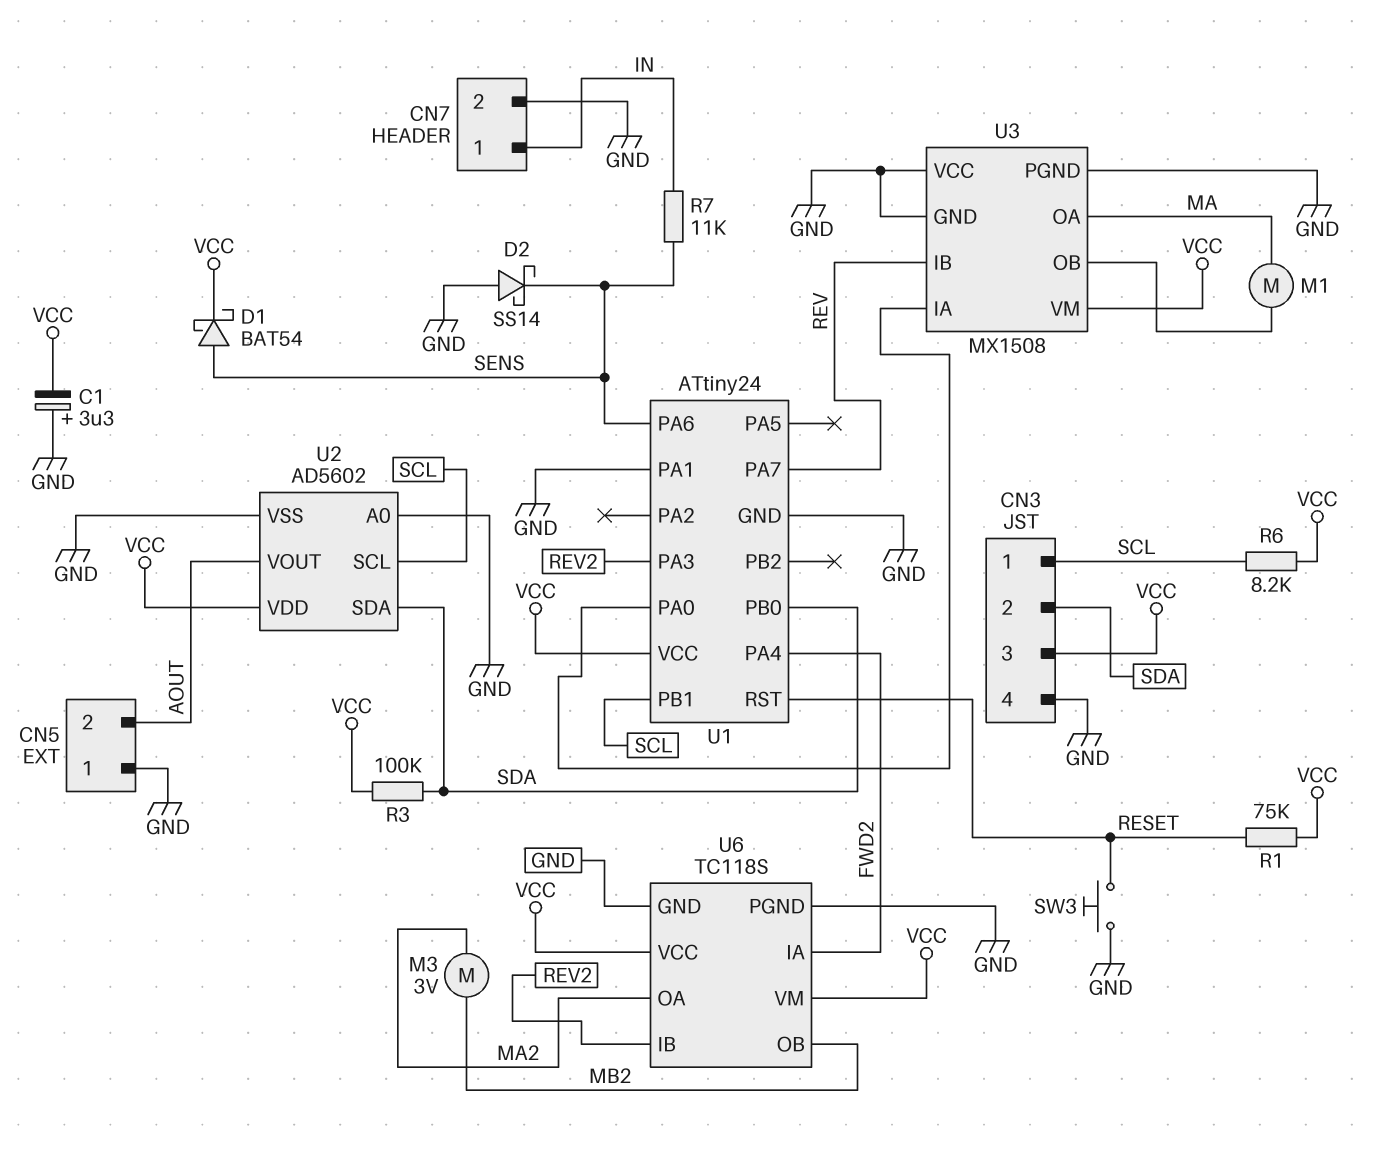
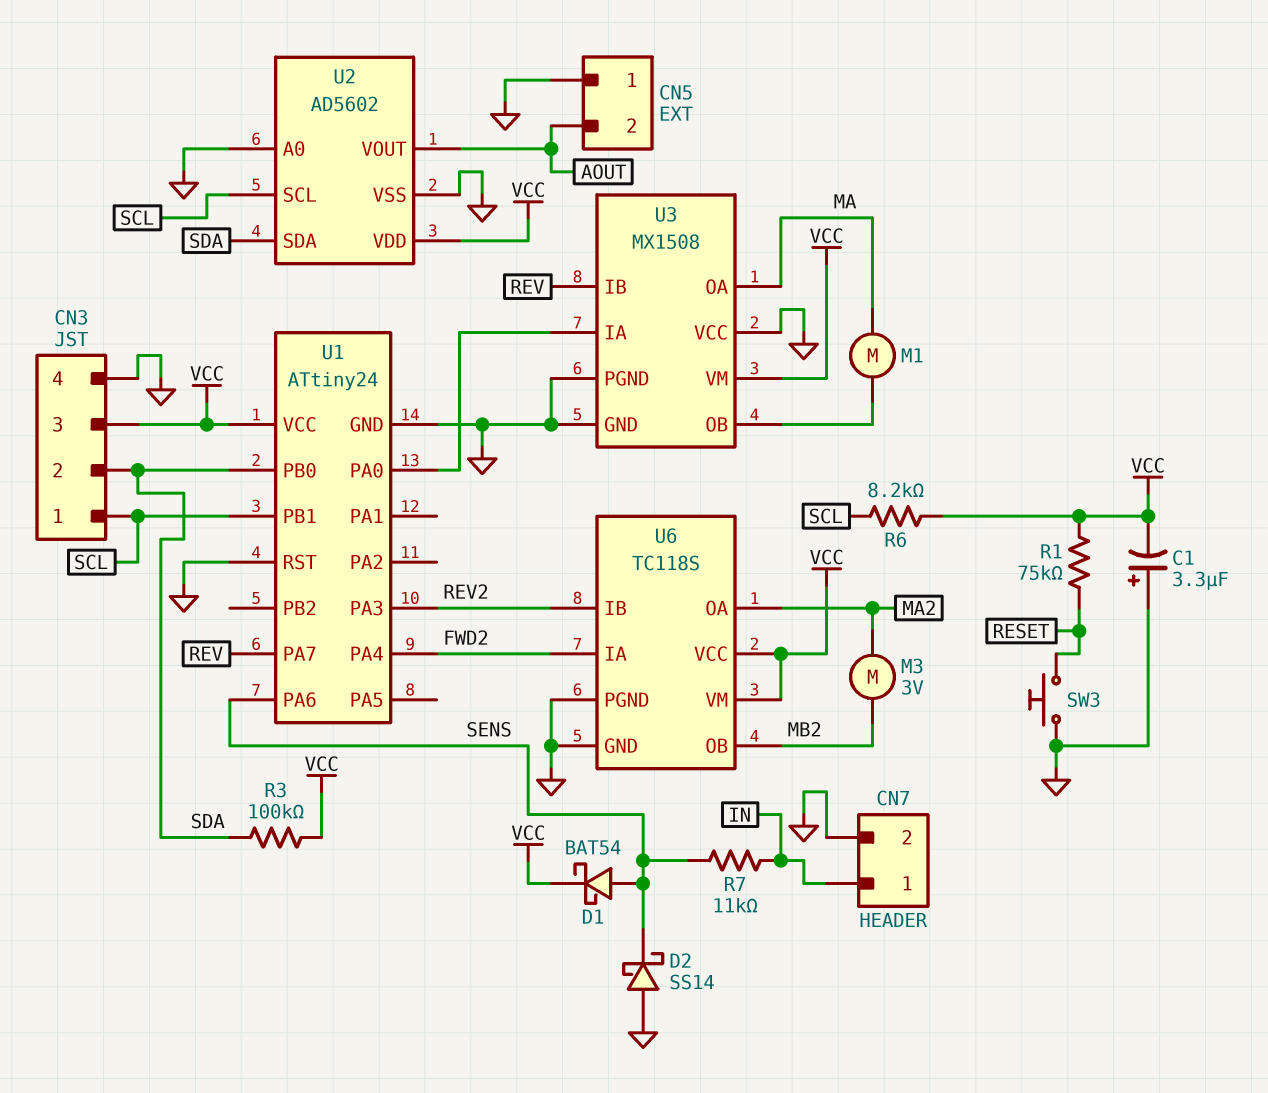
U1 pin PA1: GND -> none
U1 pin RST: RESET -> GND

